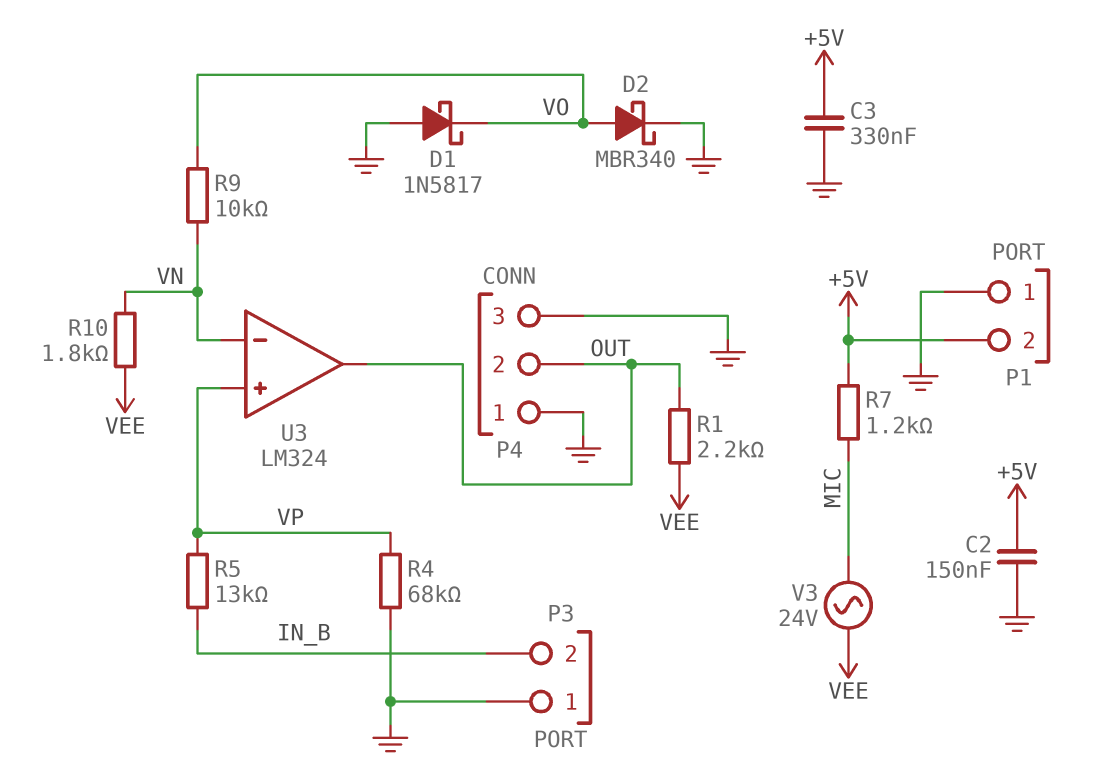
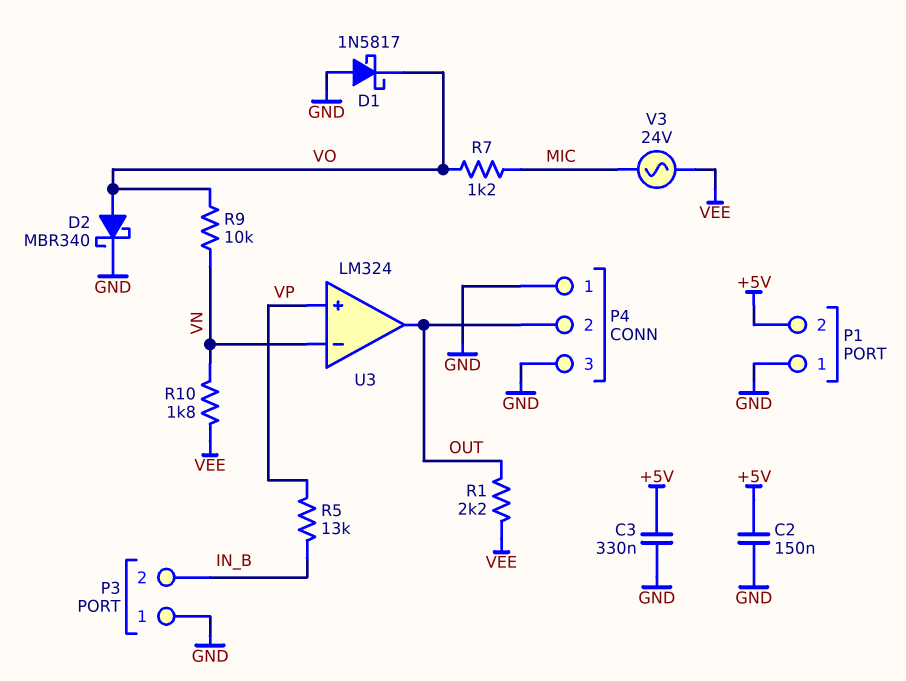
R4: 68k (GND, VP) -> none
R7: 1.2k (+5V, MIC) -> 1.2k (MIC, VO)

